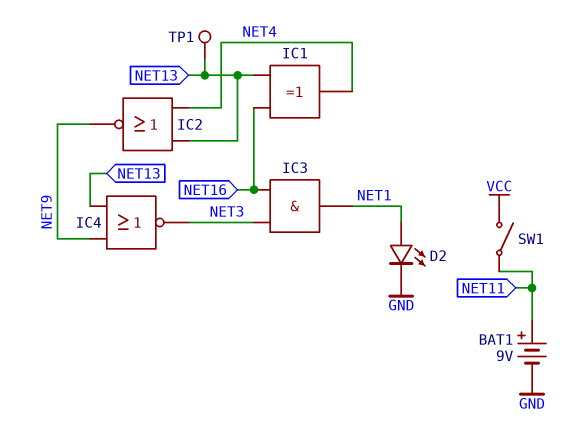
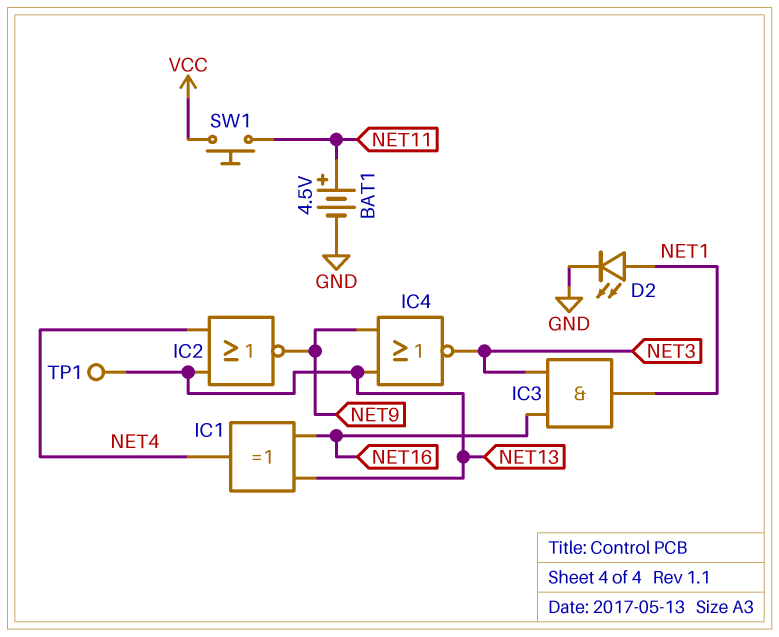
BAT1: 9V (plus NET11, minus GND) -> 4.5V (plus NET11, minus GND)
SW1: switch (NET11, VCC) -> button (NET11, VCC)

